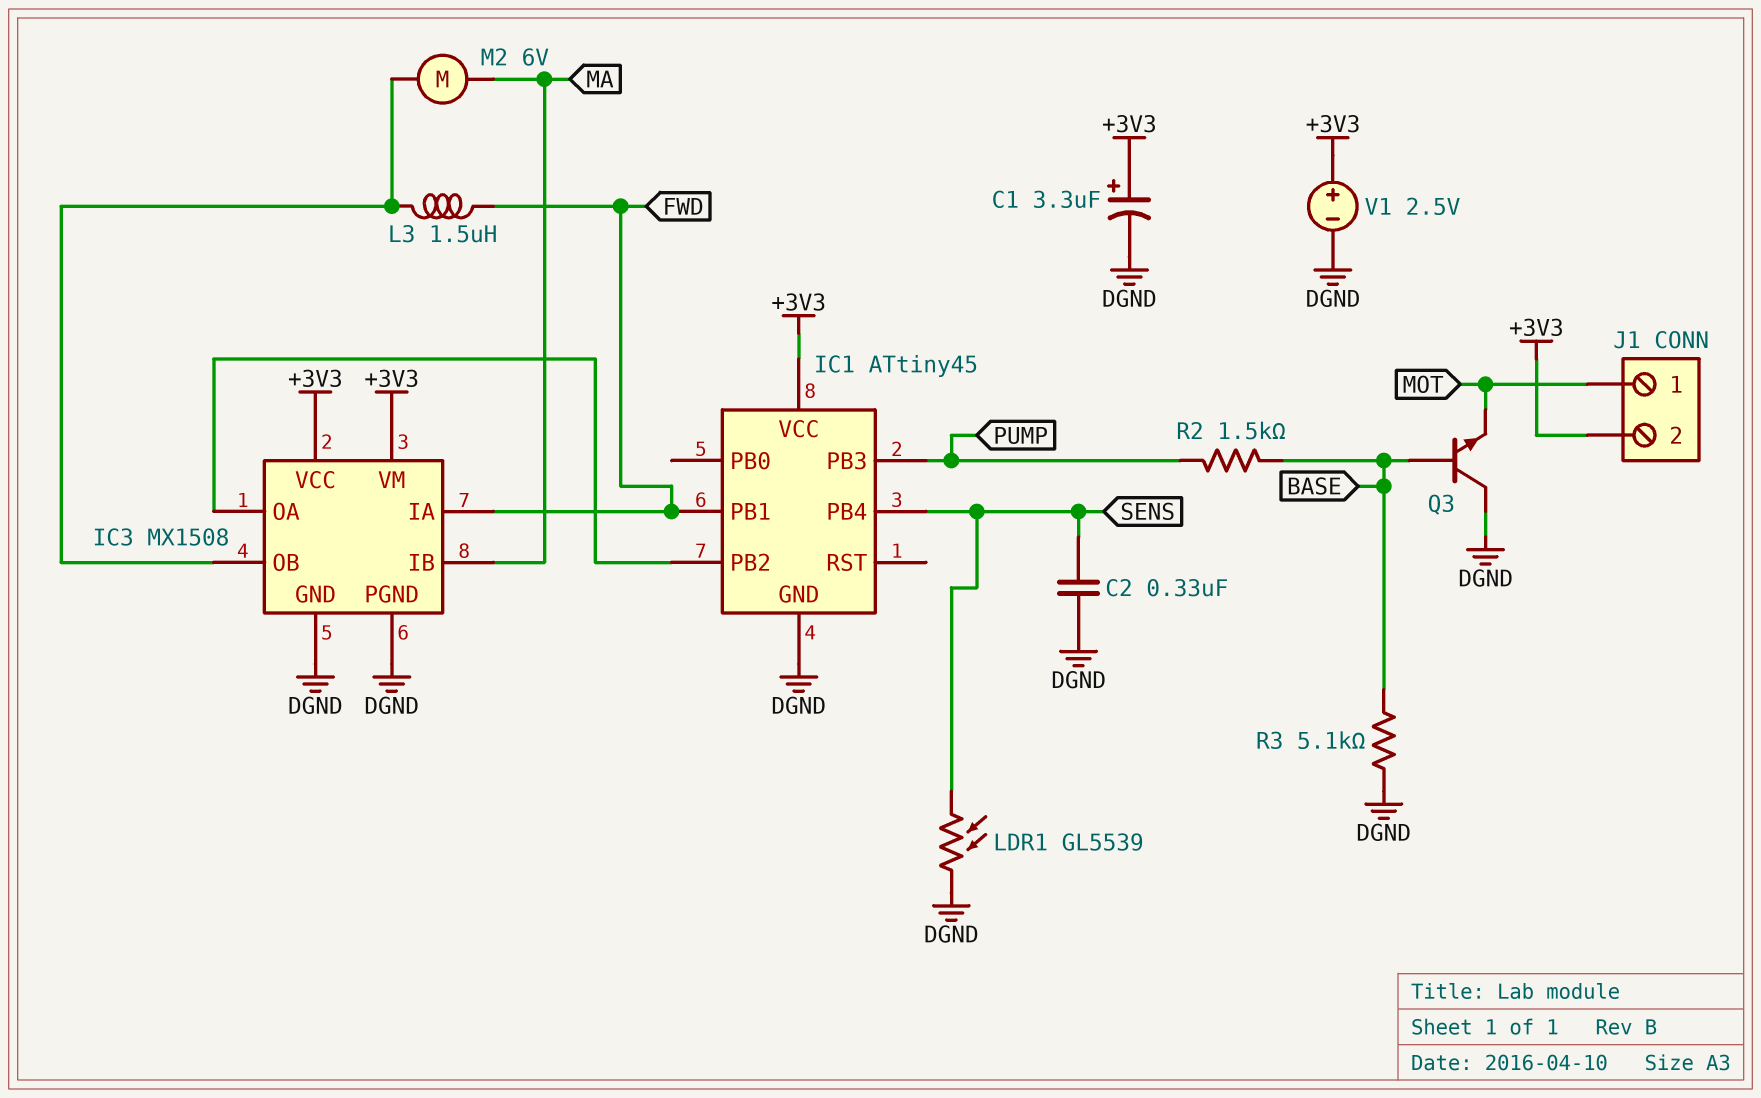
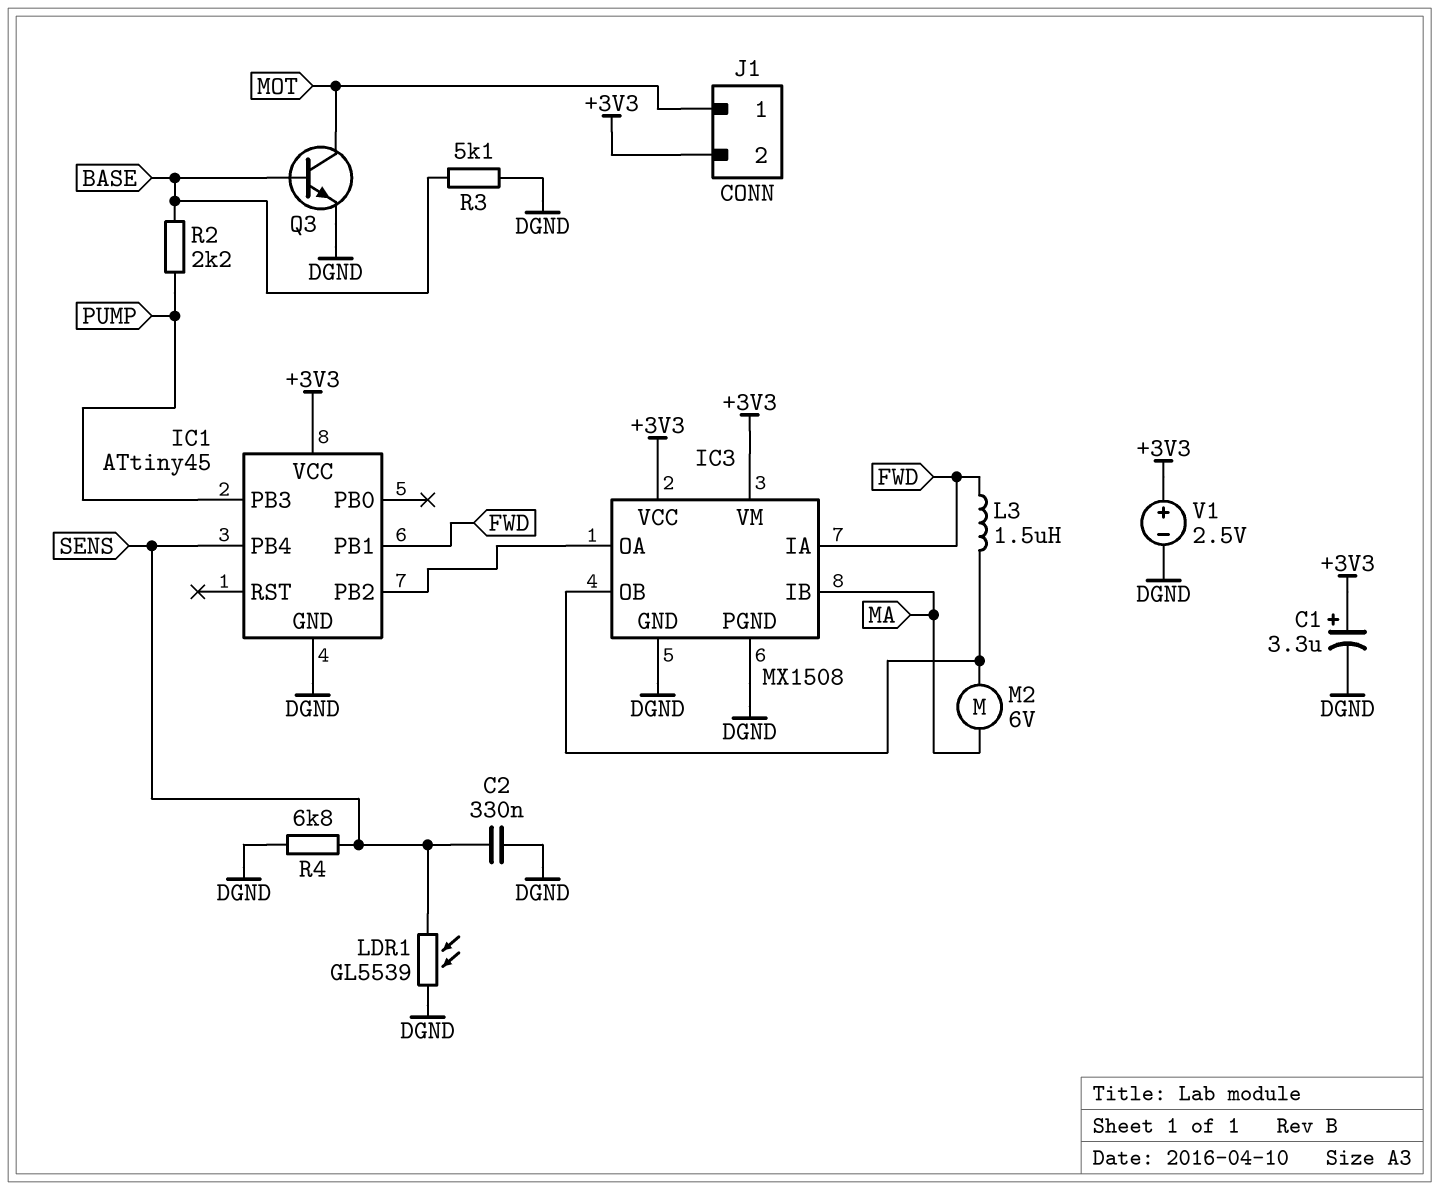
Q3: NPN (B BASE, C DGND, E MOT) -> NPN (B BASE, C MOT, E DGND)
R2: 1.5k (BASE, PUMP) -> 2.2k (BASE, PUMP)
R4: none -> 6.8k (DGND, SENS)

